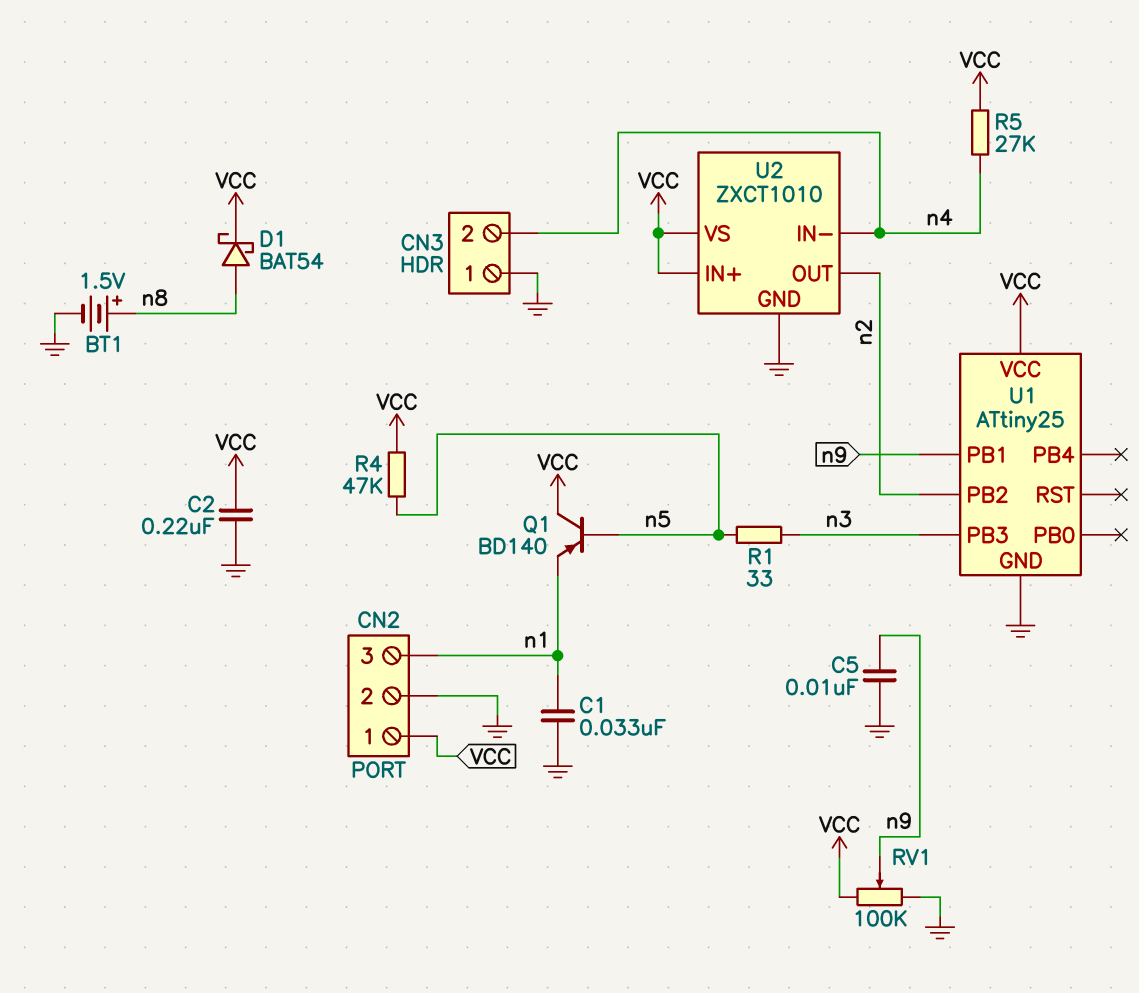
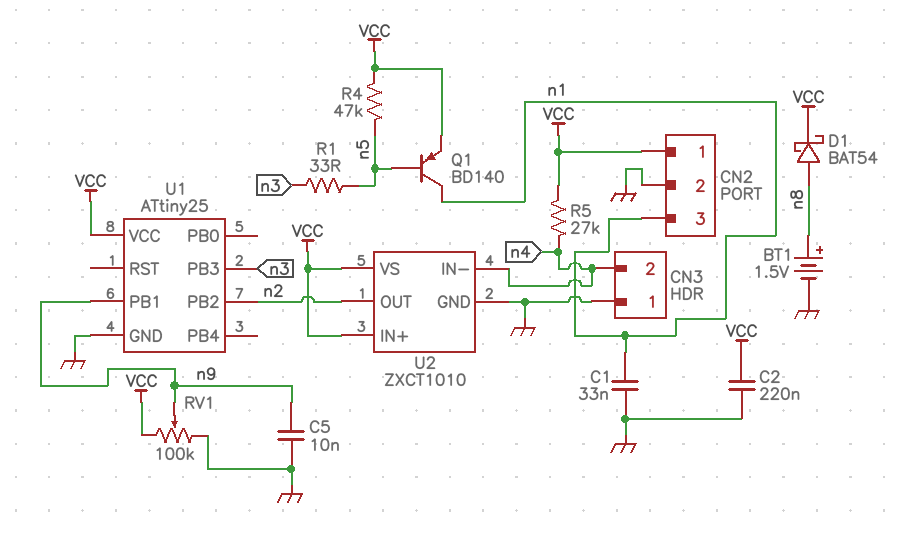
Q1: PNP BD140 (B n5, C VCC, E n1) -> PNP BD140 (B n5, C n1, E VCC)

